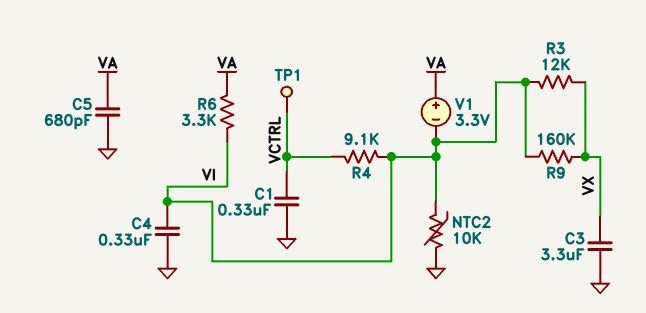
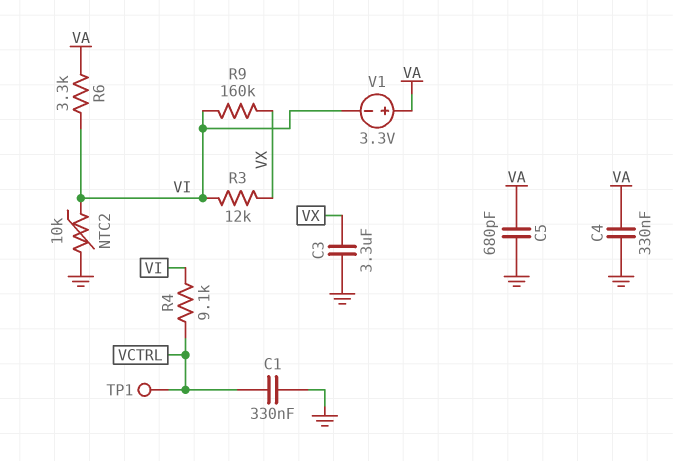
C4: 330nF (GND, VI) -> 330nF (GND, VA)

